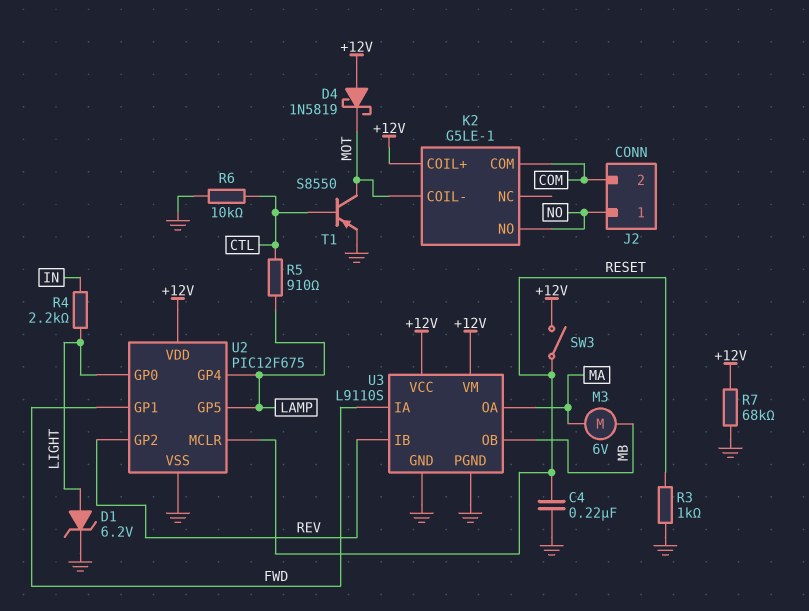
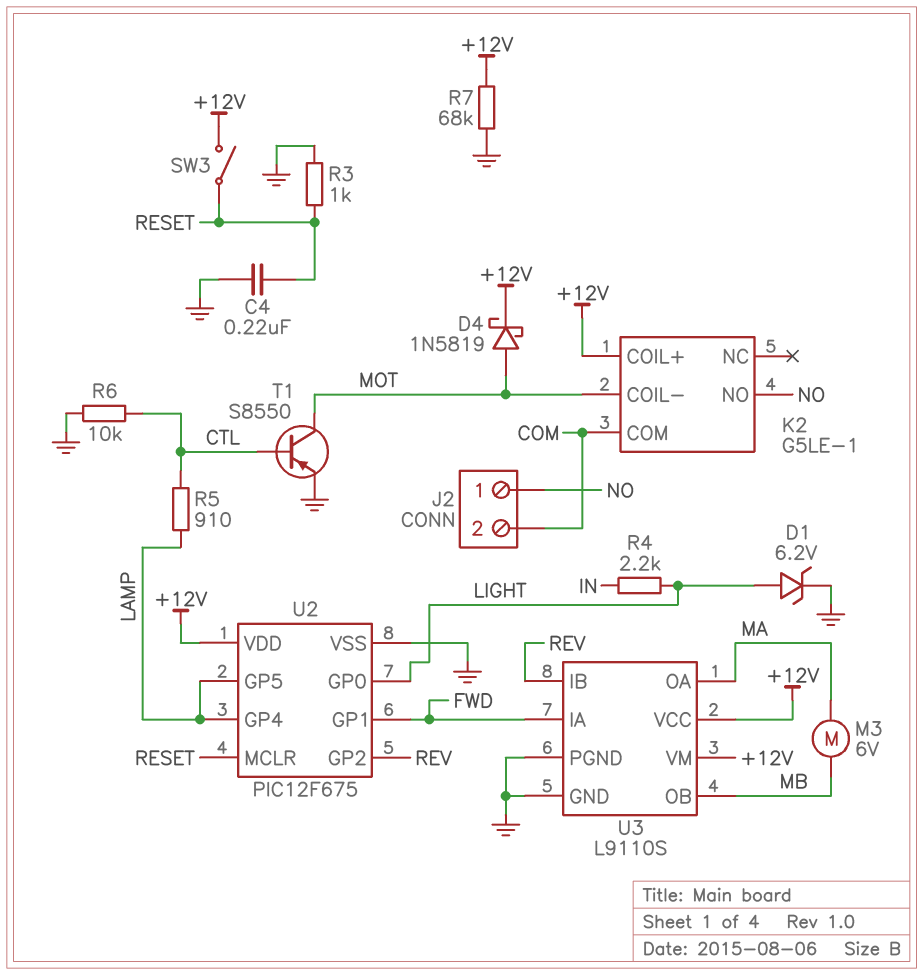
D4: schottky 1N5819 (A +12V, K MOT) -> schottky 1N5819 (A MOT, K +12V)

